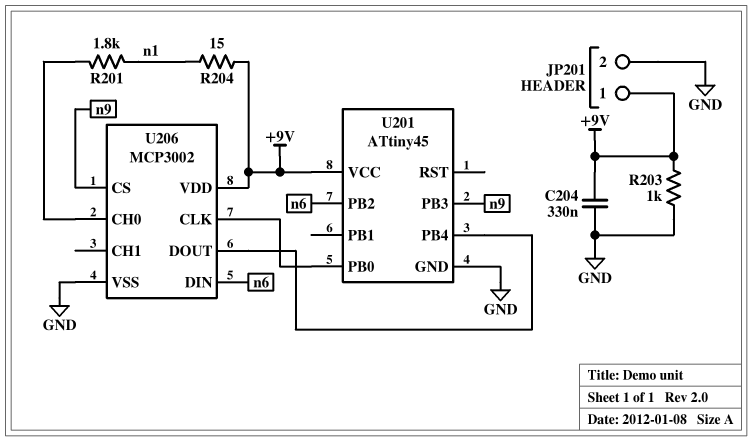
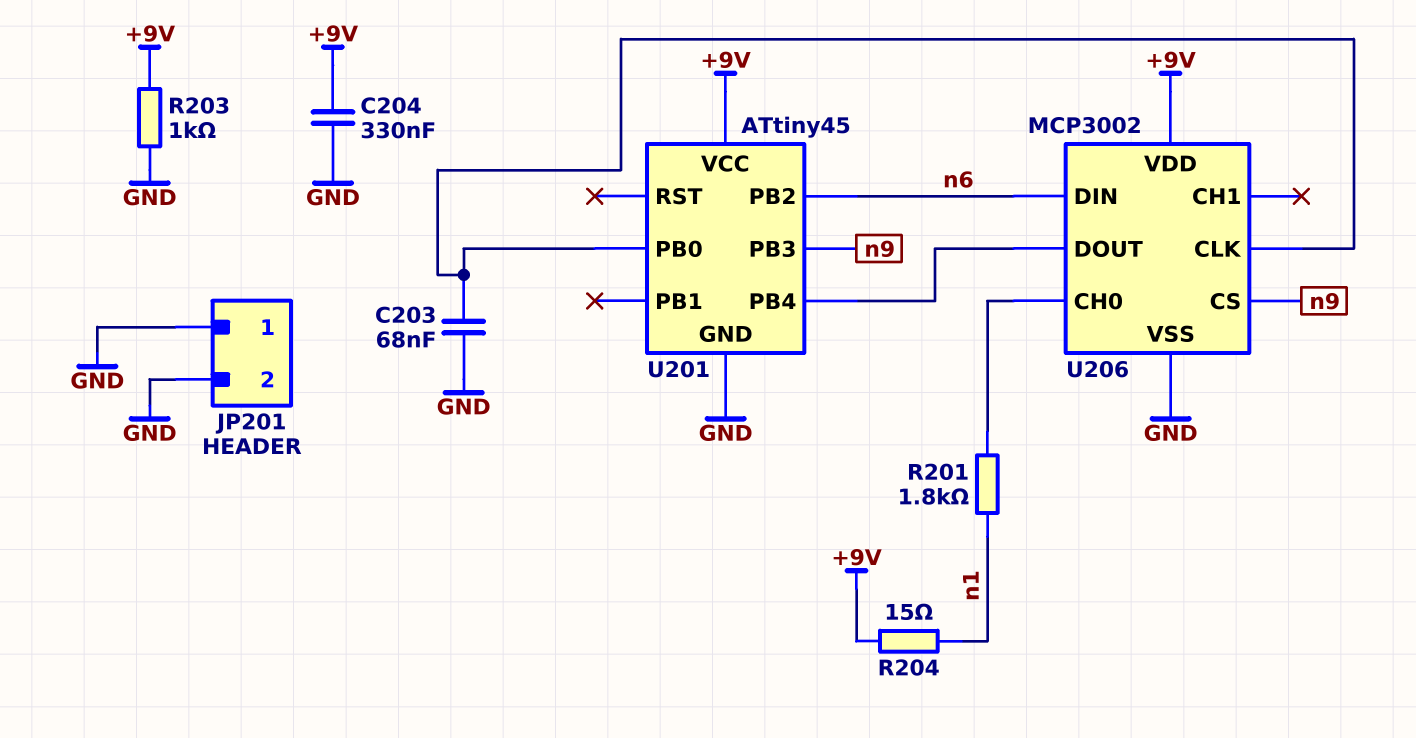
C203: none -> 68nF (GND, U201/PB0)
JP201 pin 1: +9V -> GND

